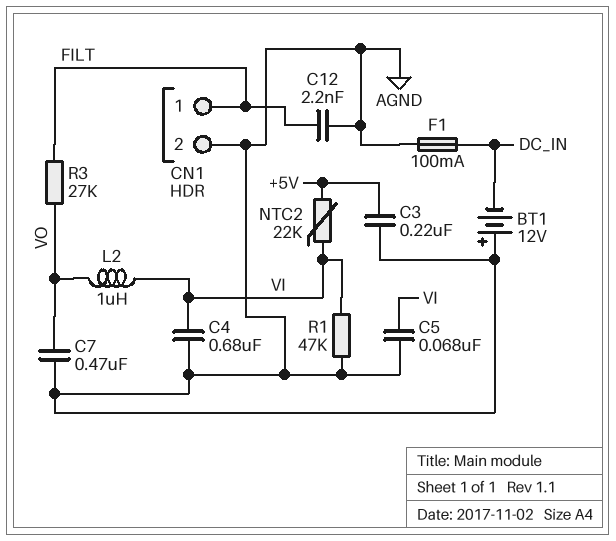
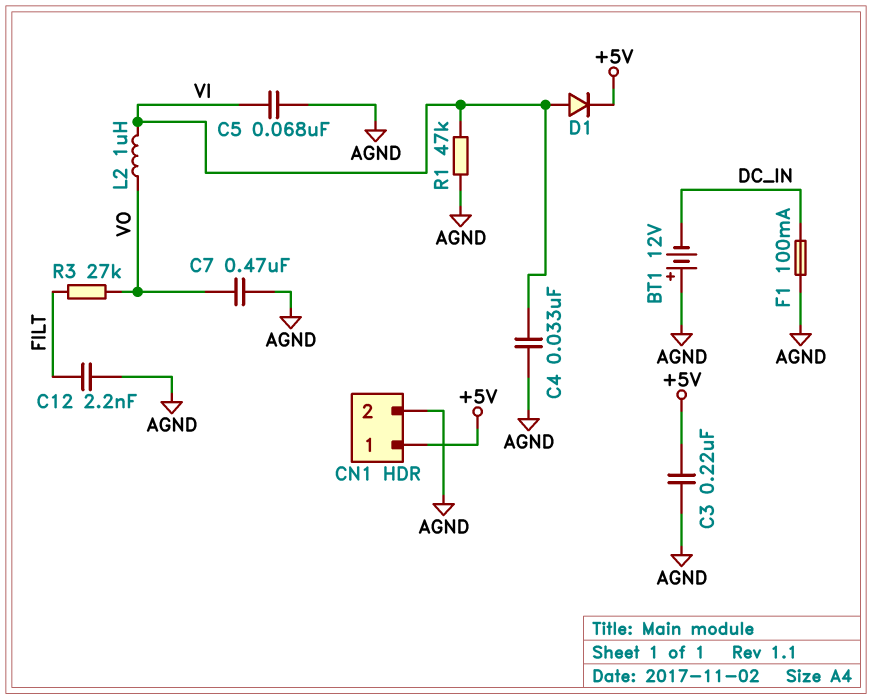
C4: 680nF (AGND, VI) -> 33nF (AGND, VI)
CN1 pin 1: FILT -> +5V
D1: none -> diode (A VI, K +5V)
NTC2: 22k (+5V, VI) -> none

